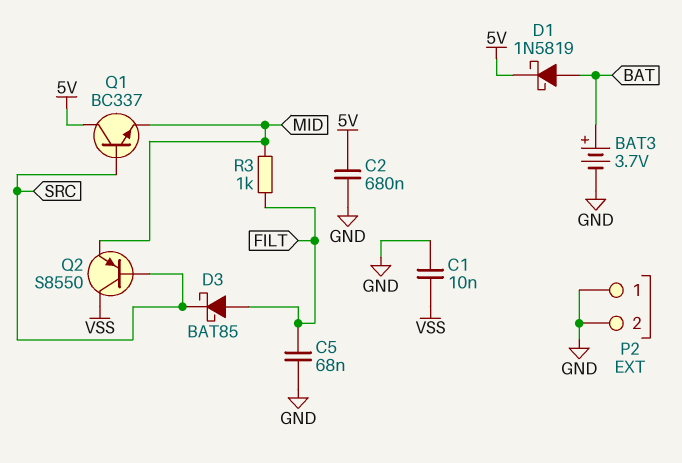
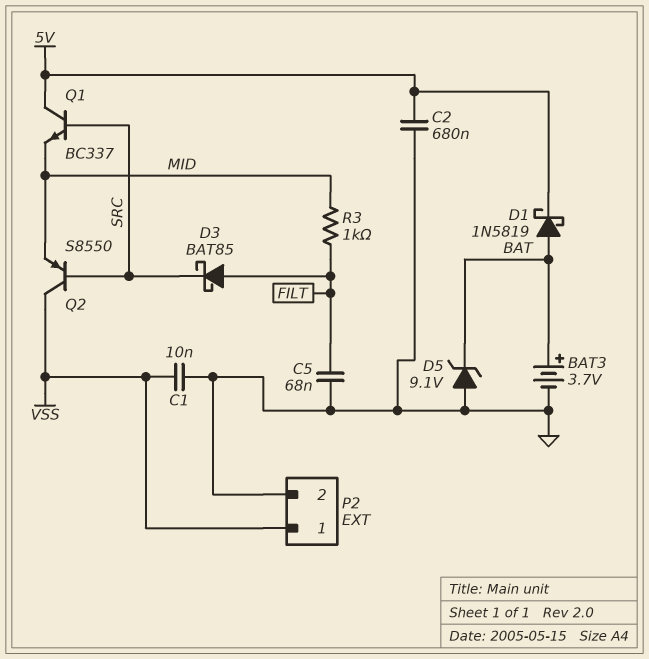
D5: none -> zener 9.1V (A GND, K BAT)
P2 pin 1: GND -> VSS

